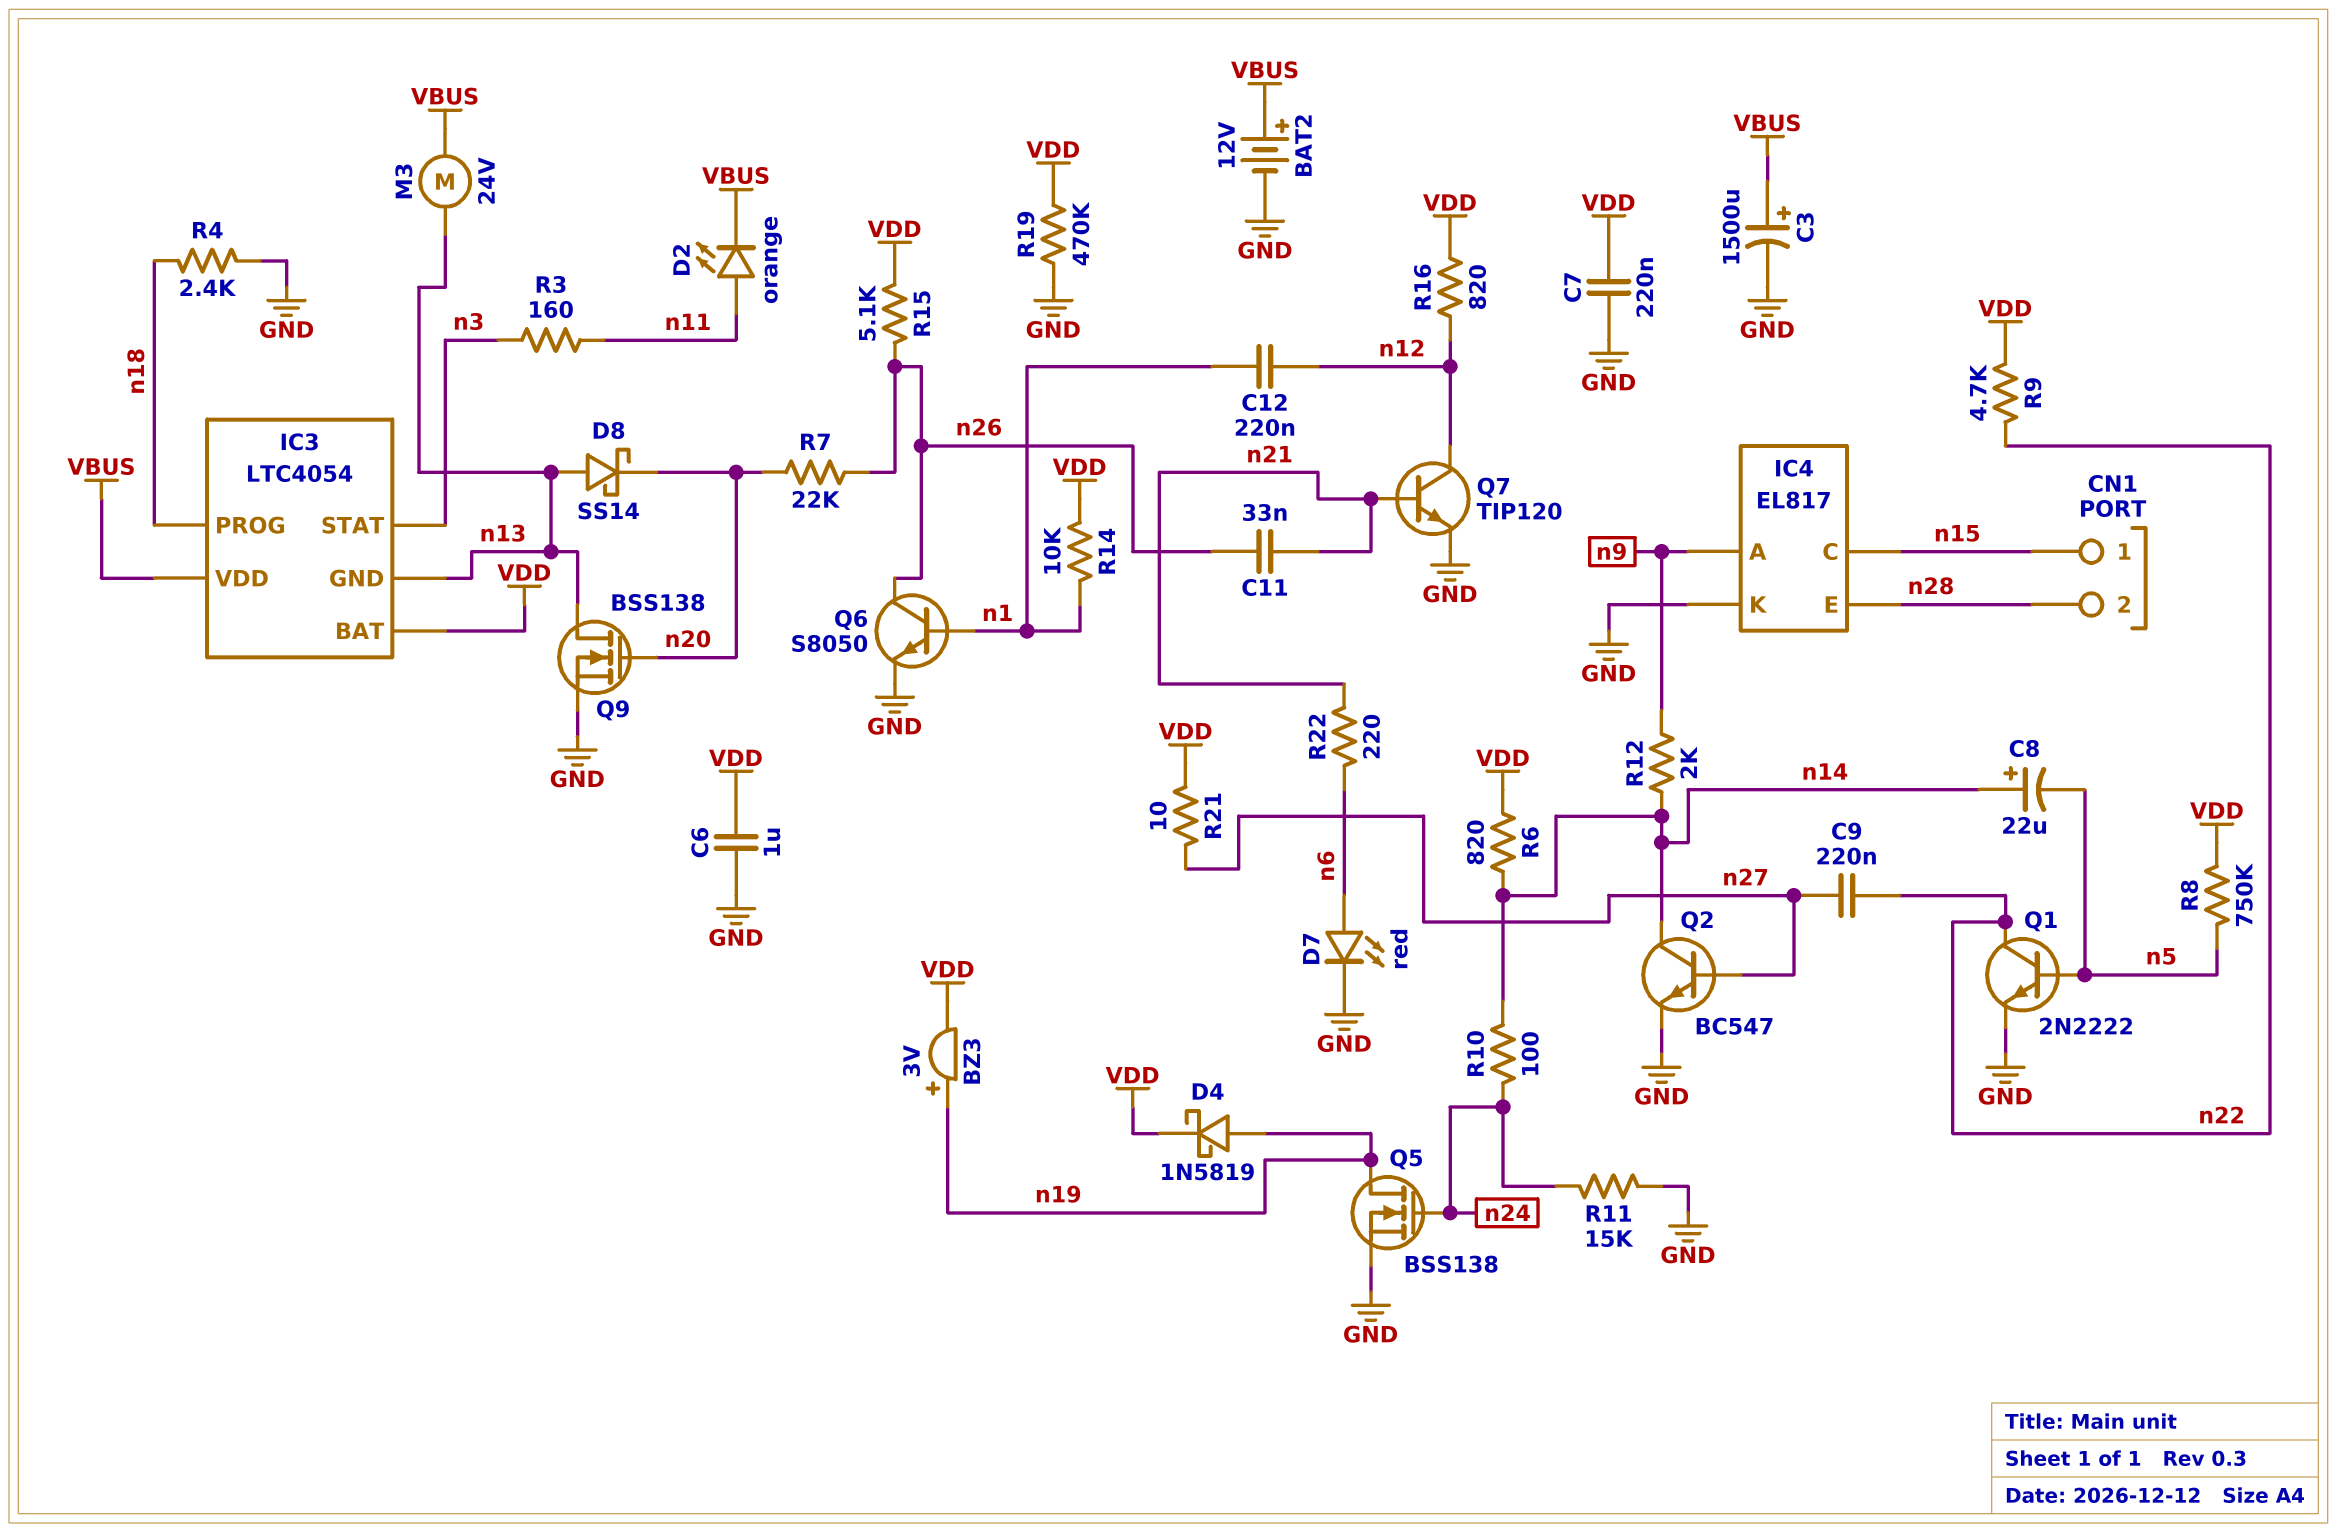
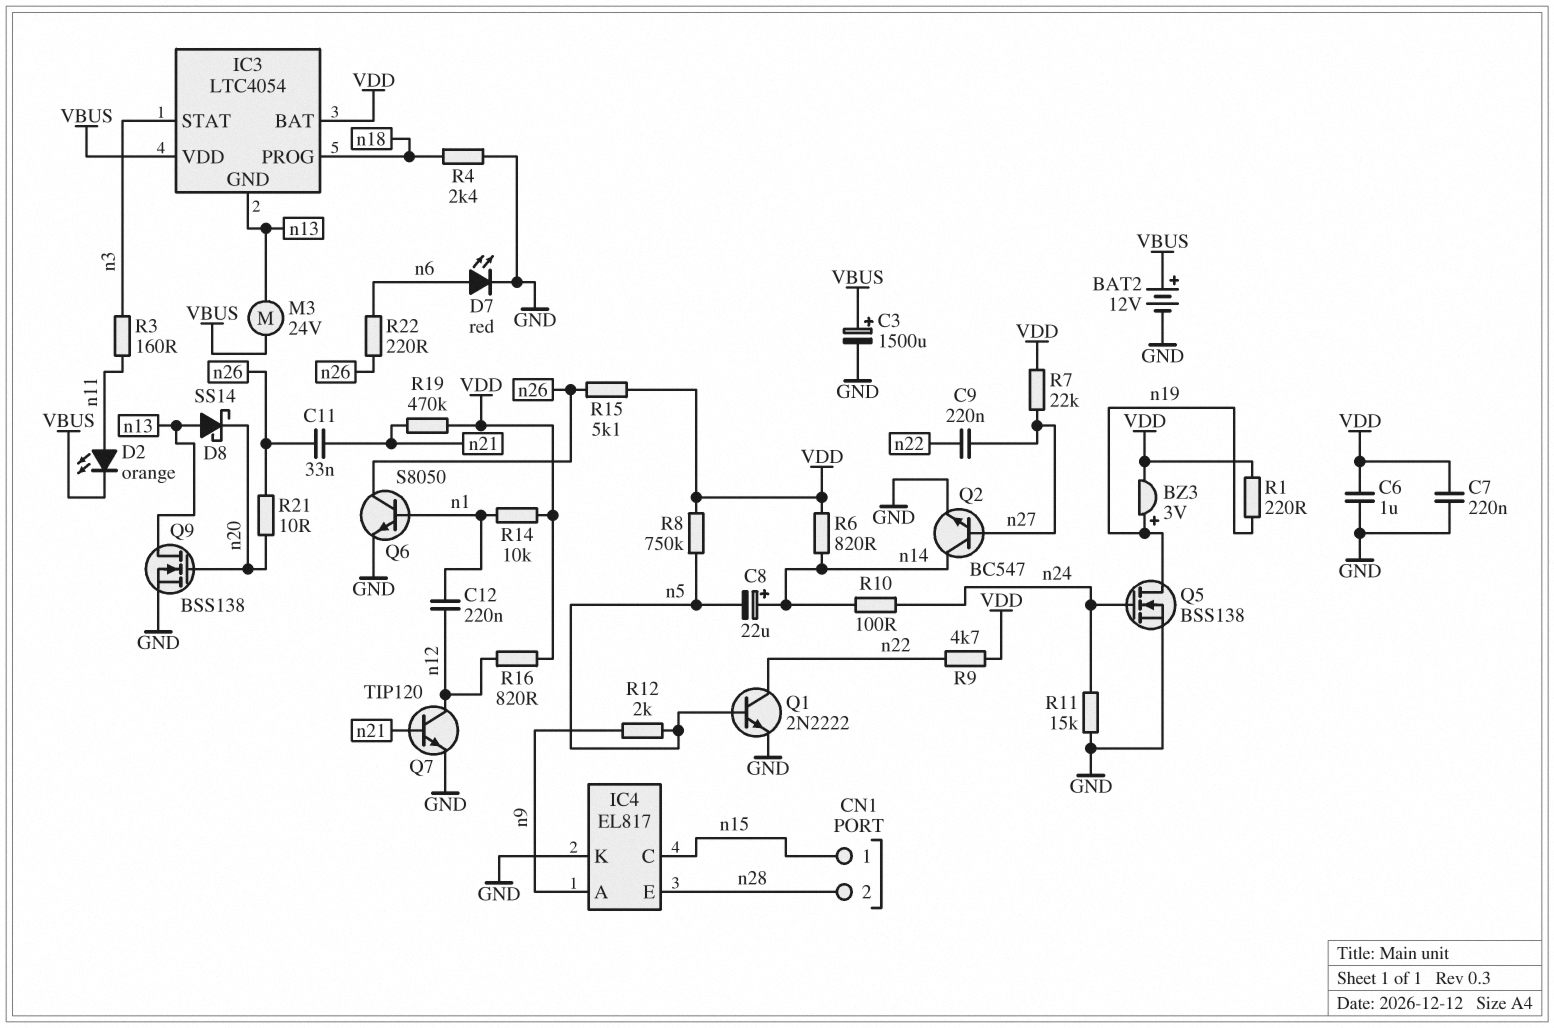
D4: schottky 1N5819 (A n19, K VDD) -> none
R1: none -> 220 (VDD, n19)
R7: 22k (n20, n26) -> 22k (VDD, n27)
R12: 2k (n9, n14) -> 2k (n5, n9)
R19: 470k (GND, VDD) -> 470k (VDD, n21)
R21: 10 (VDD, n27) -> 10 (n20, n26)
R22: 220 (n6, n21) -> 220 (n6, n26)

